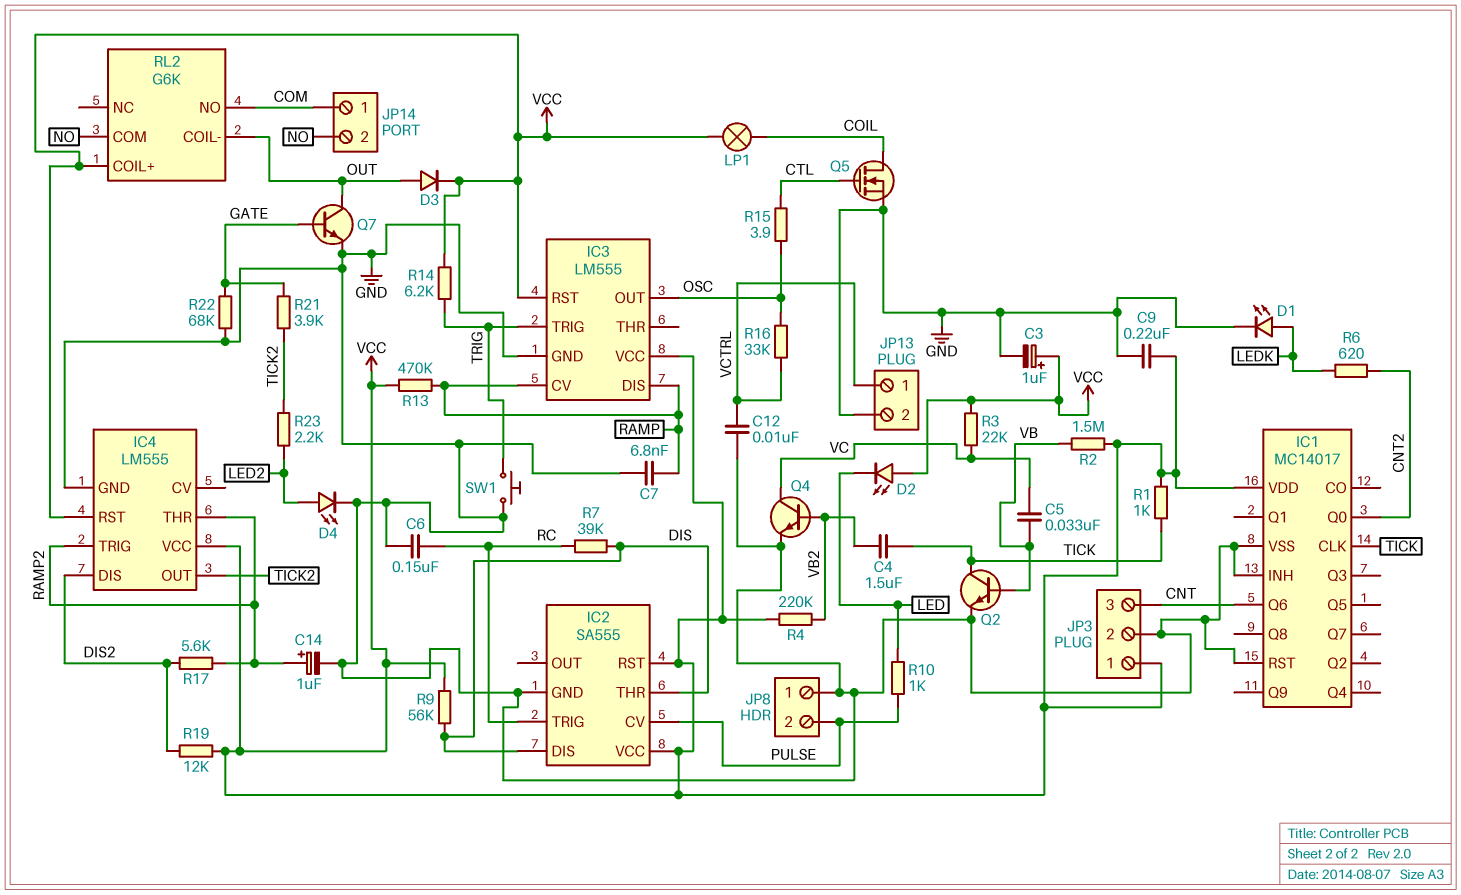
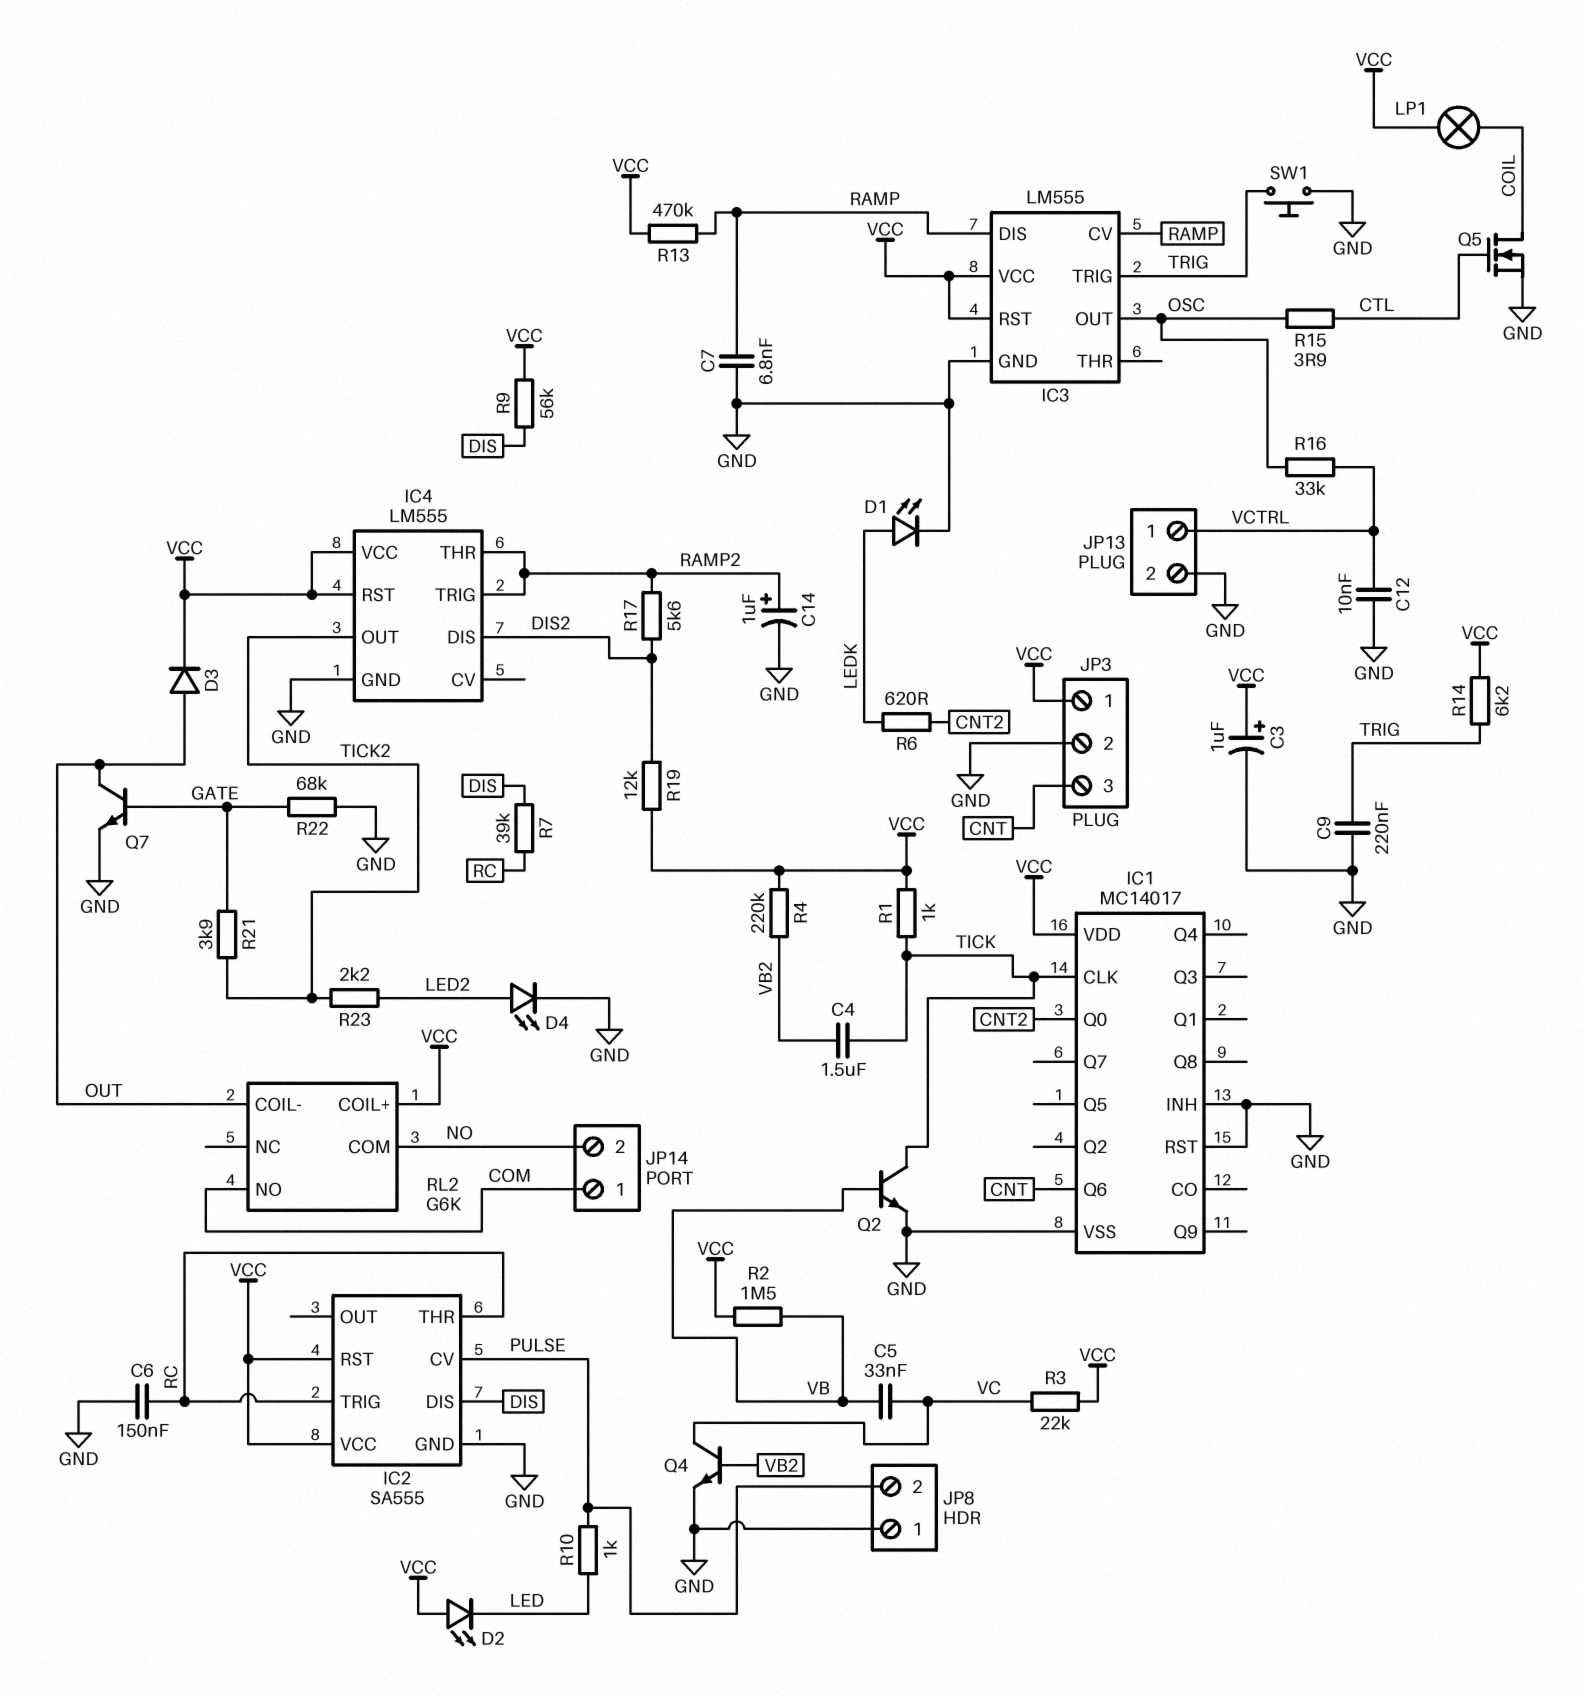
C9: 220nF (GND, VCC) -> 220nF (GND, TRIG)
IC2 pin THR: DIS -> RC

